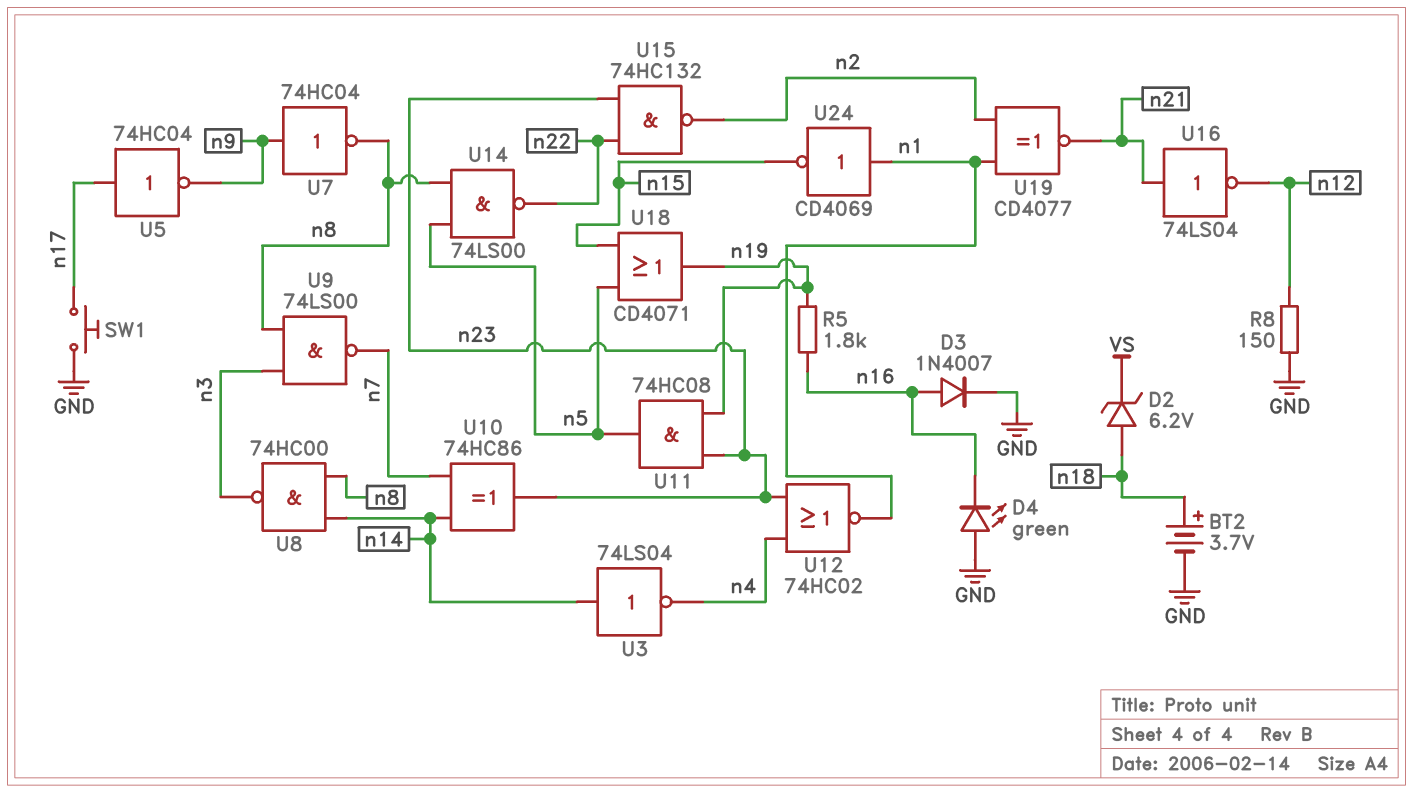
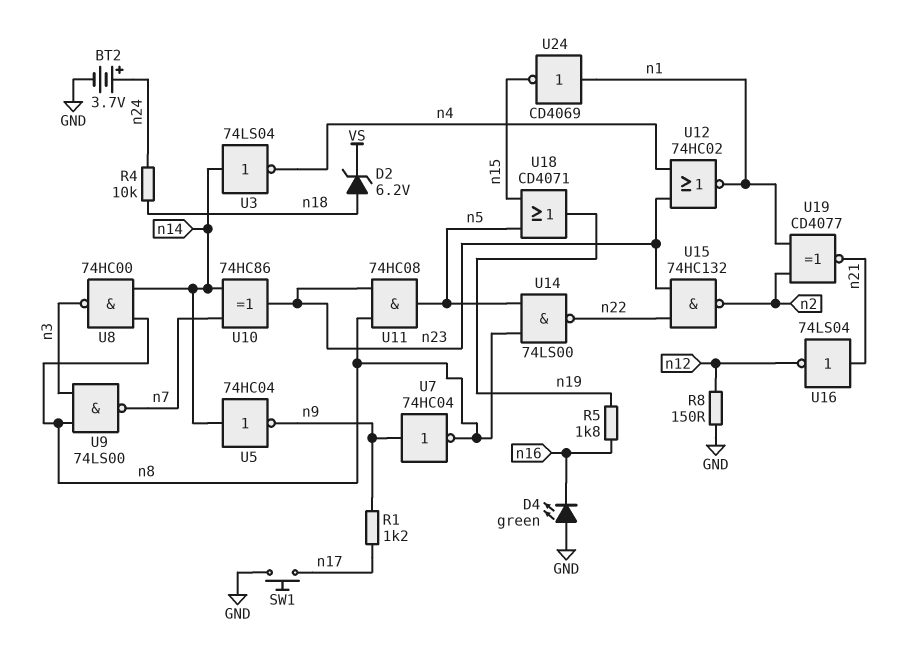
BT2: 3.7V (plus n18, minus GND) -> 3.7V (plus n24, minus GND)
D3: diode 1N4007 (A n16, K GND) -> none
R1: none -> 1.2k (n9, n17)
R4: none -> 10k (n18, n24)
U5: NOT 74HC04 (in n17, out n9) -> NOT 74HC04 (in n14, out n9)
U11: AND 74HC08 (in n19, in n23, out n5) -> AND 74HC08 (in n8, in n23, out n5)

